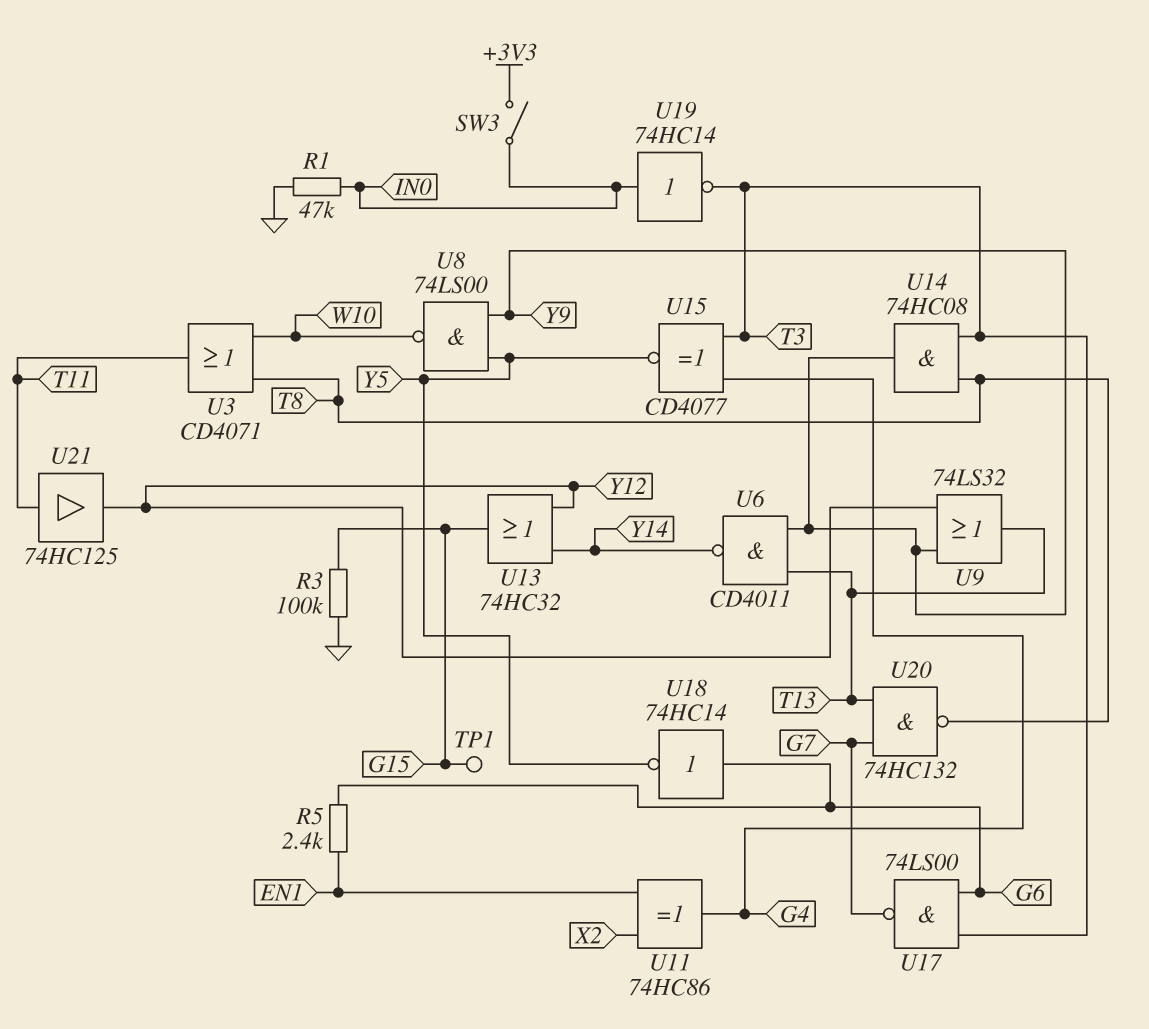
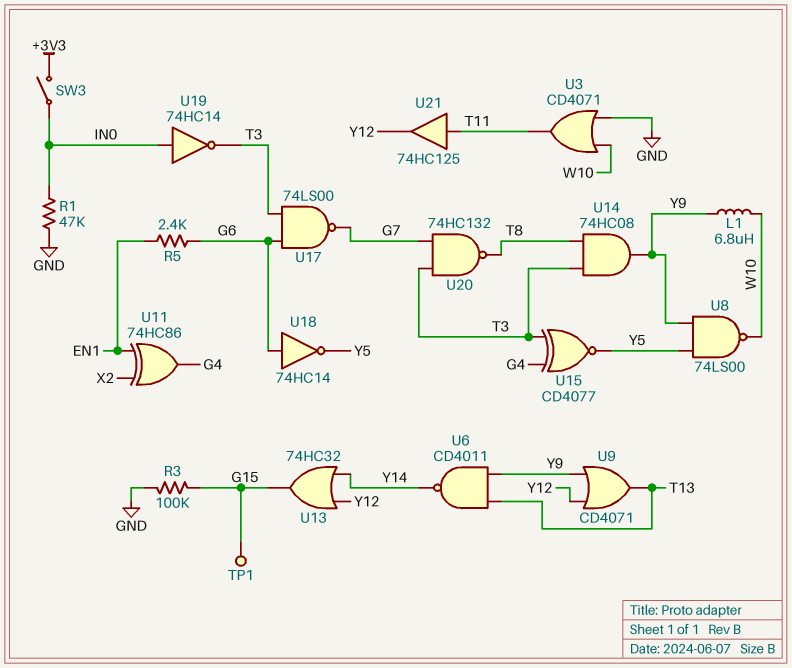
L1: none -> 6.8uH (W10, Y9)
U3: OR CD4071 (in T8, in W10, out T11) -> OR CD4071 (in GND, in W10, out T11)
U9: OR 74LS32 (in Y9, in Y12, out T13) -> OR CD4071 (in Y9, in Y12, out T13)
U20: NAND 74HC132 (in G7, in T13, out T8) -> NAND 74HC132 (in G7, in T3, out T8)

